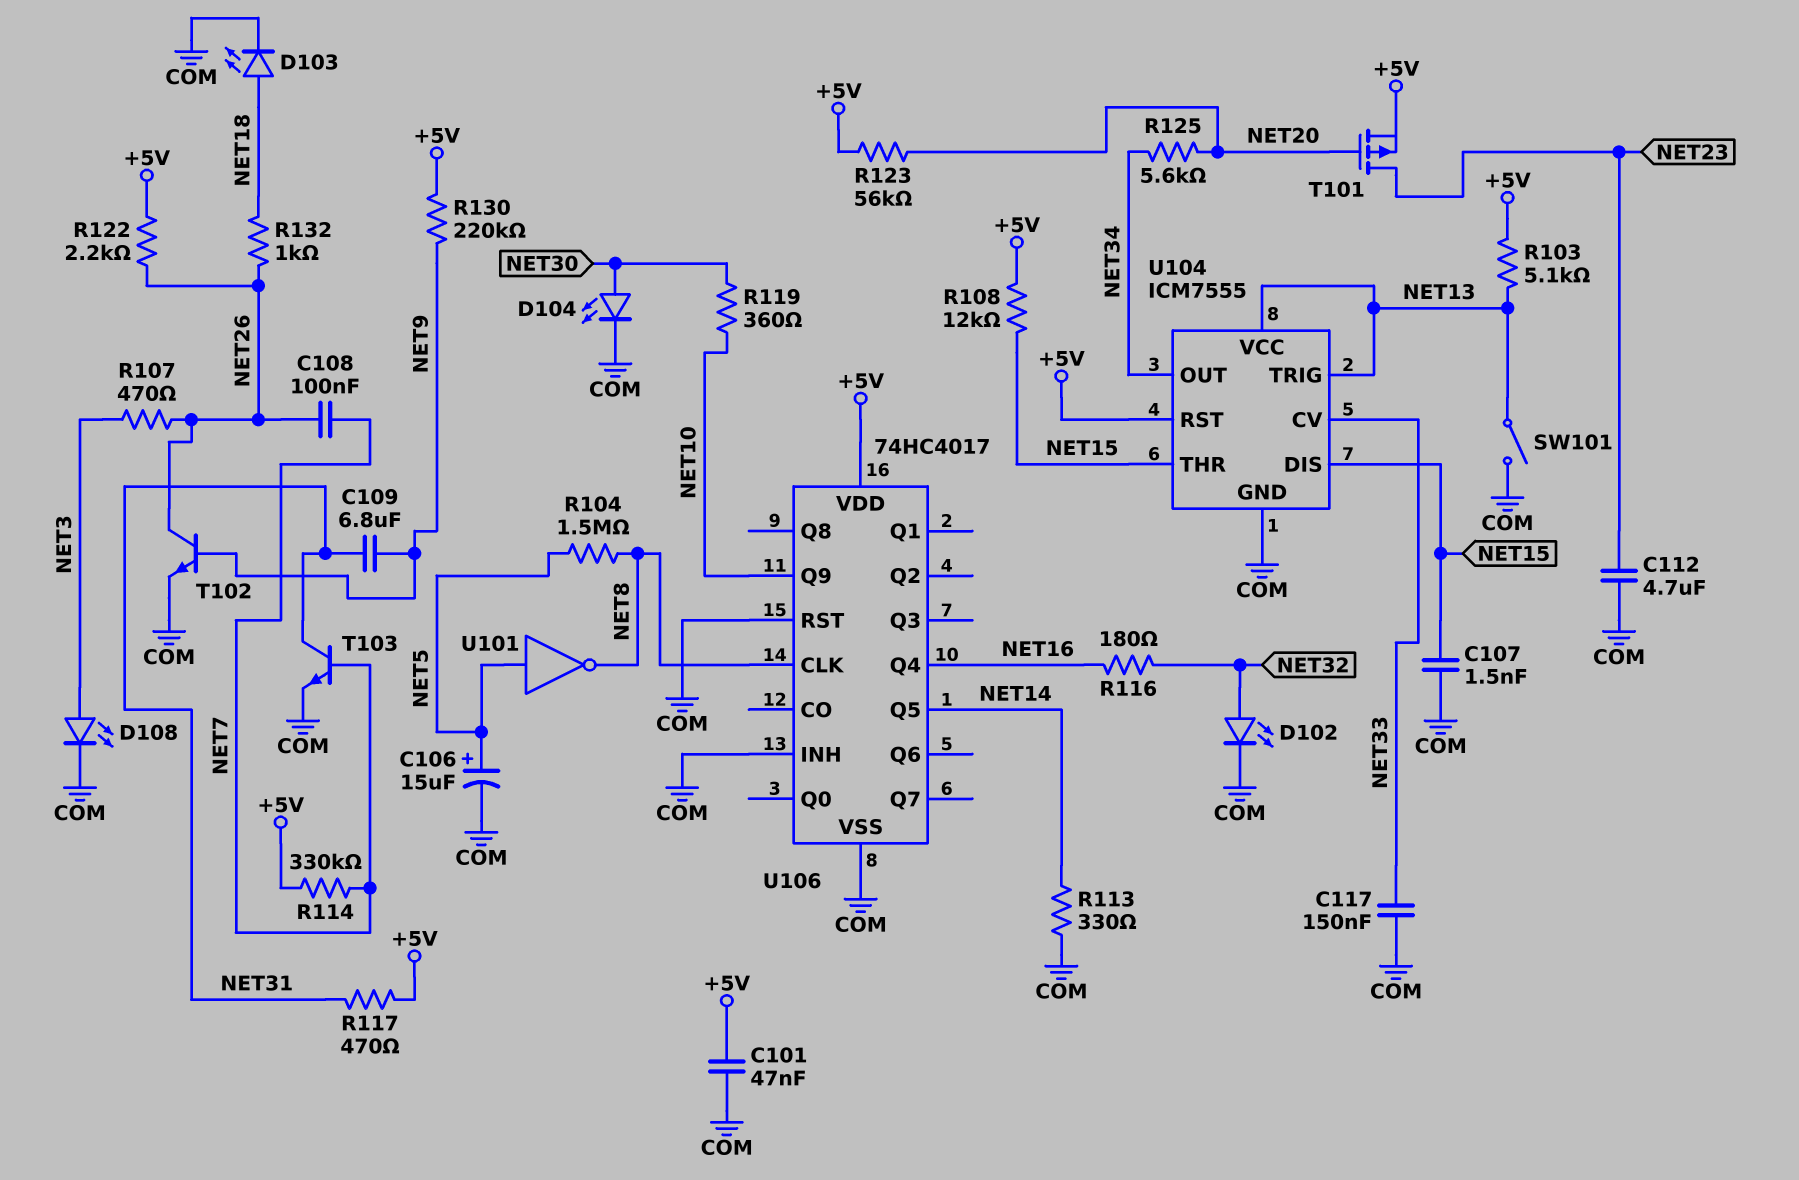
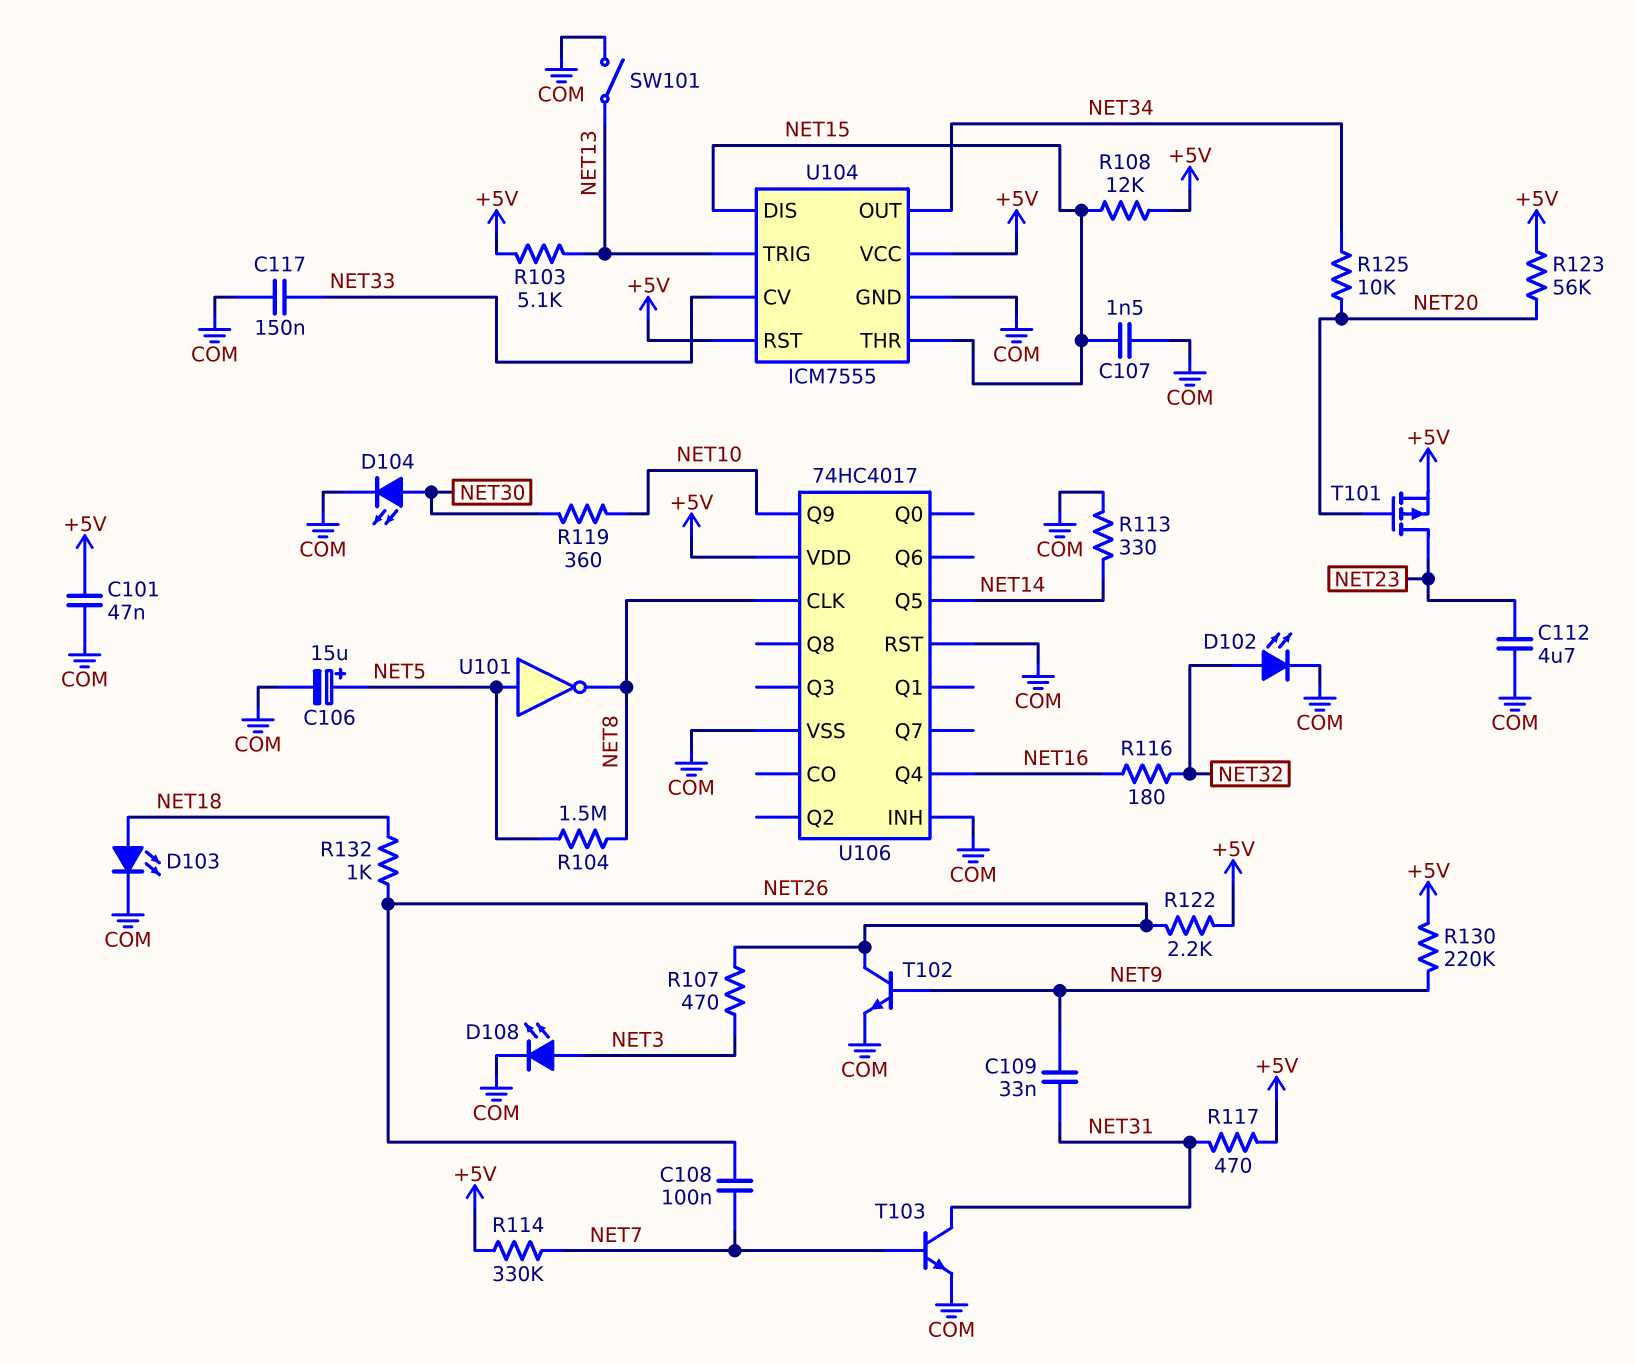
C109: 6.8uF (NET9, NET31) -> 33nF (NET9, NET31)
R125: 5.6k (NET20, NET34) -> 10k (NET20, NET34)
U104 pin VCC: NET13 -> +5V

